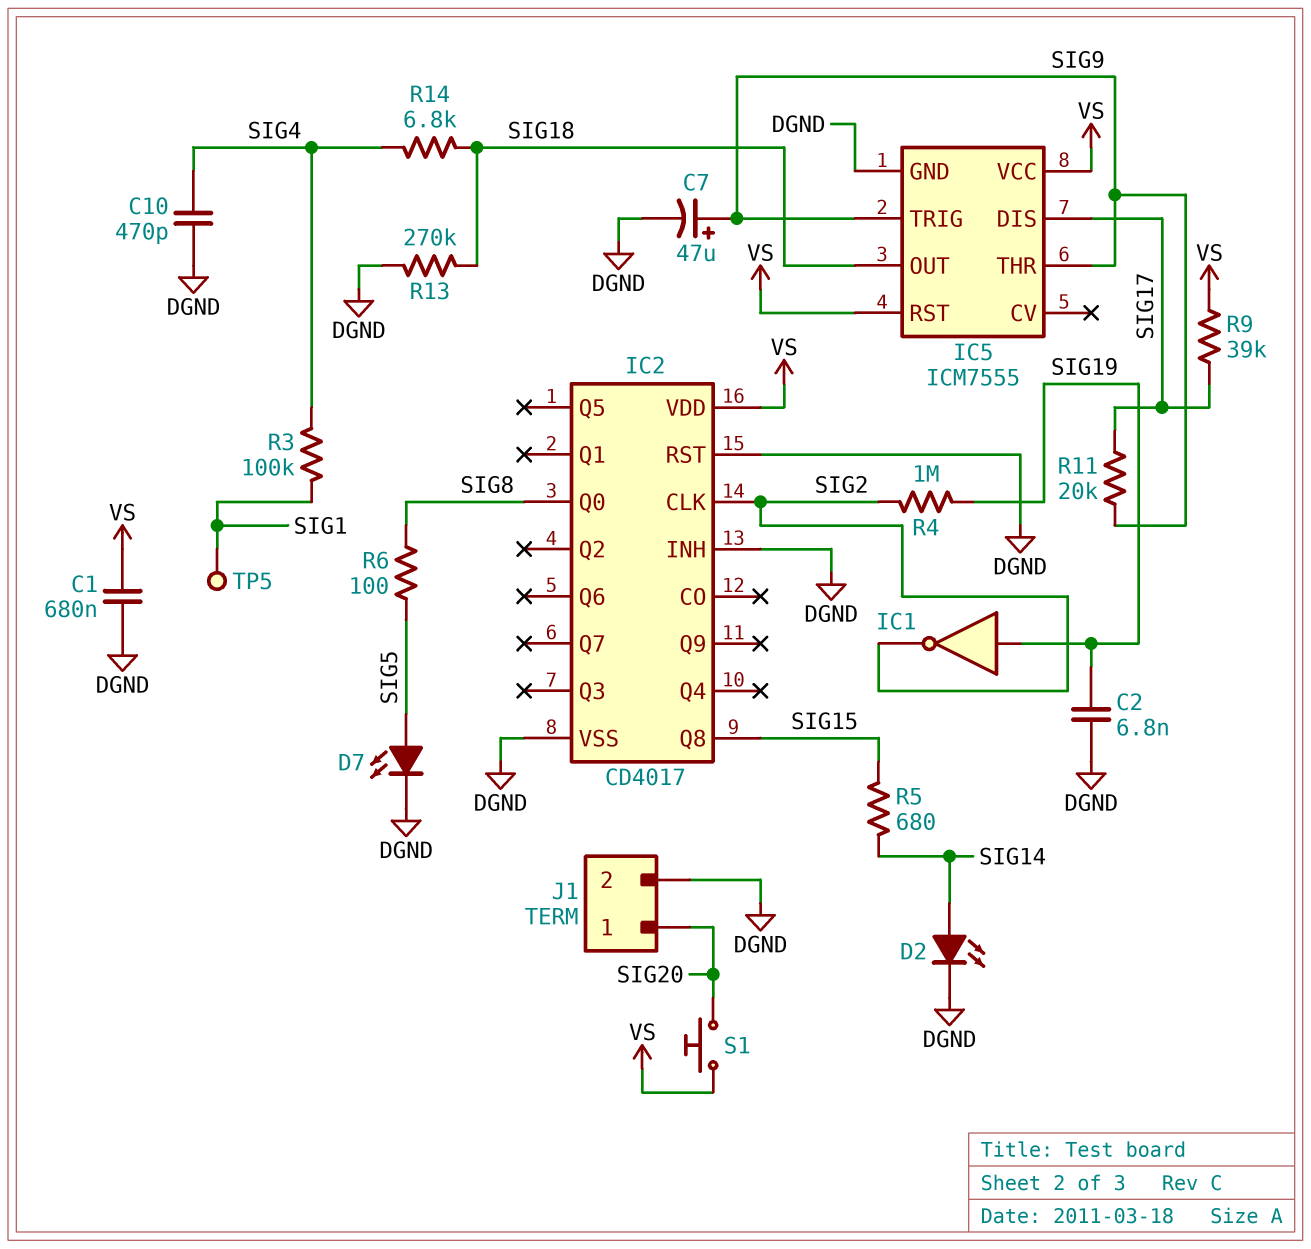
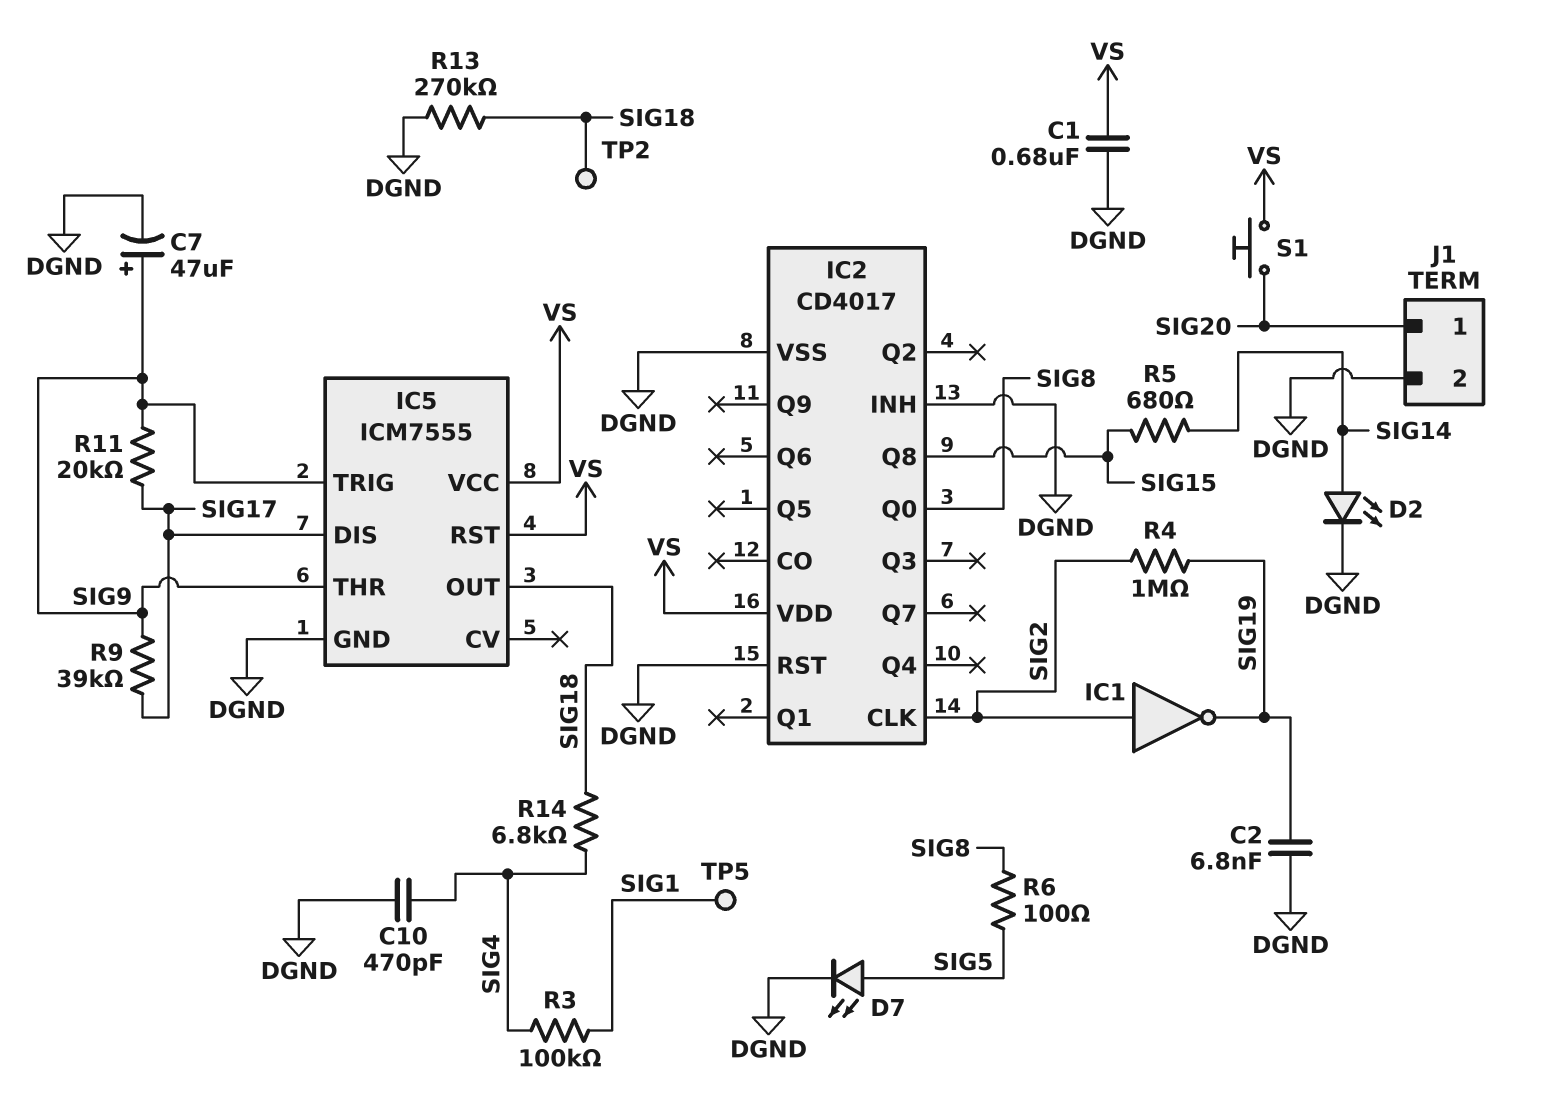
IC1: NOT (in SIG19, out SIG2) -> NOT (in SIG2, out SIG19)
R9: 39k (SIG17, VS) -> 39k (SIG9, SIG17)
TP2: none -> test point (SIG18)

